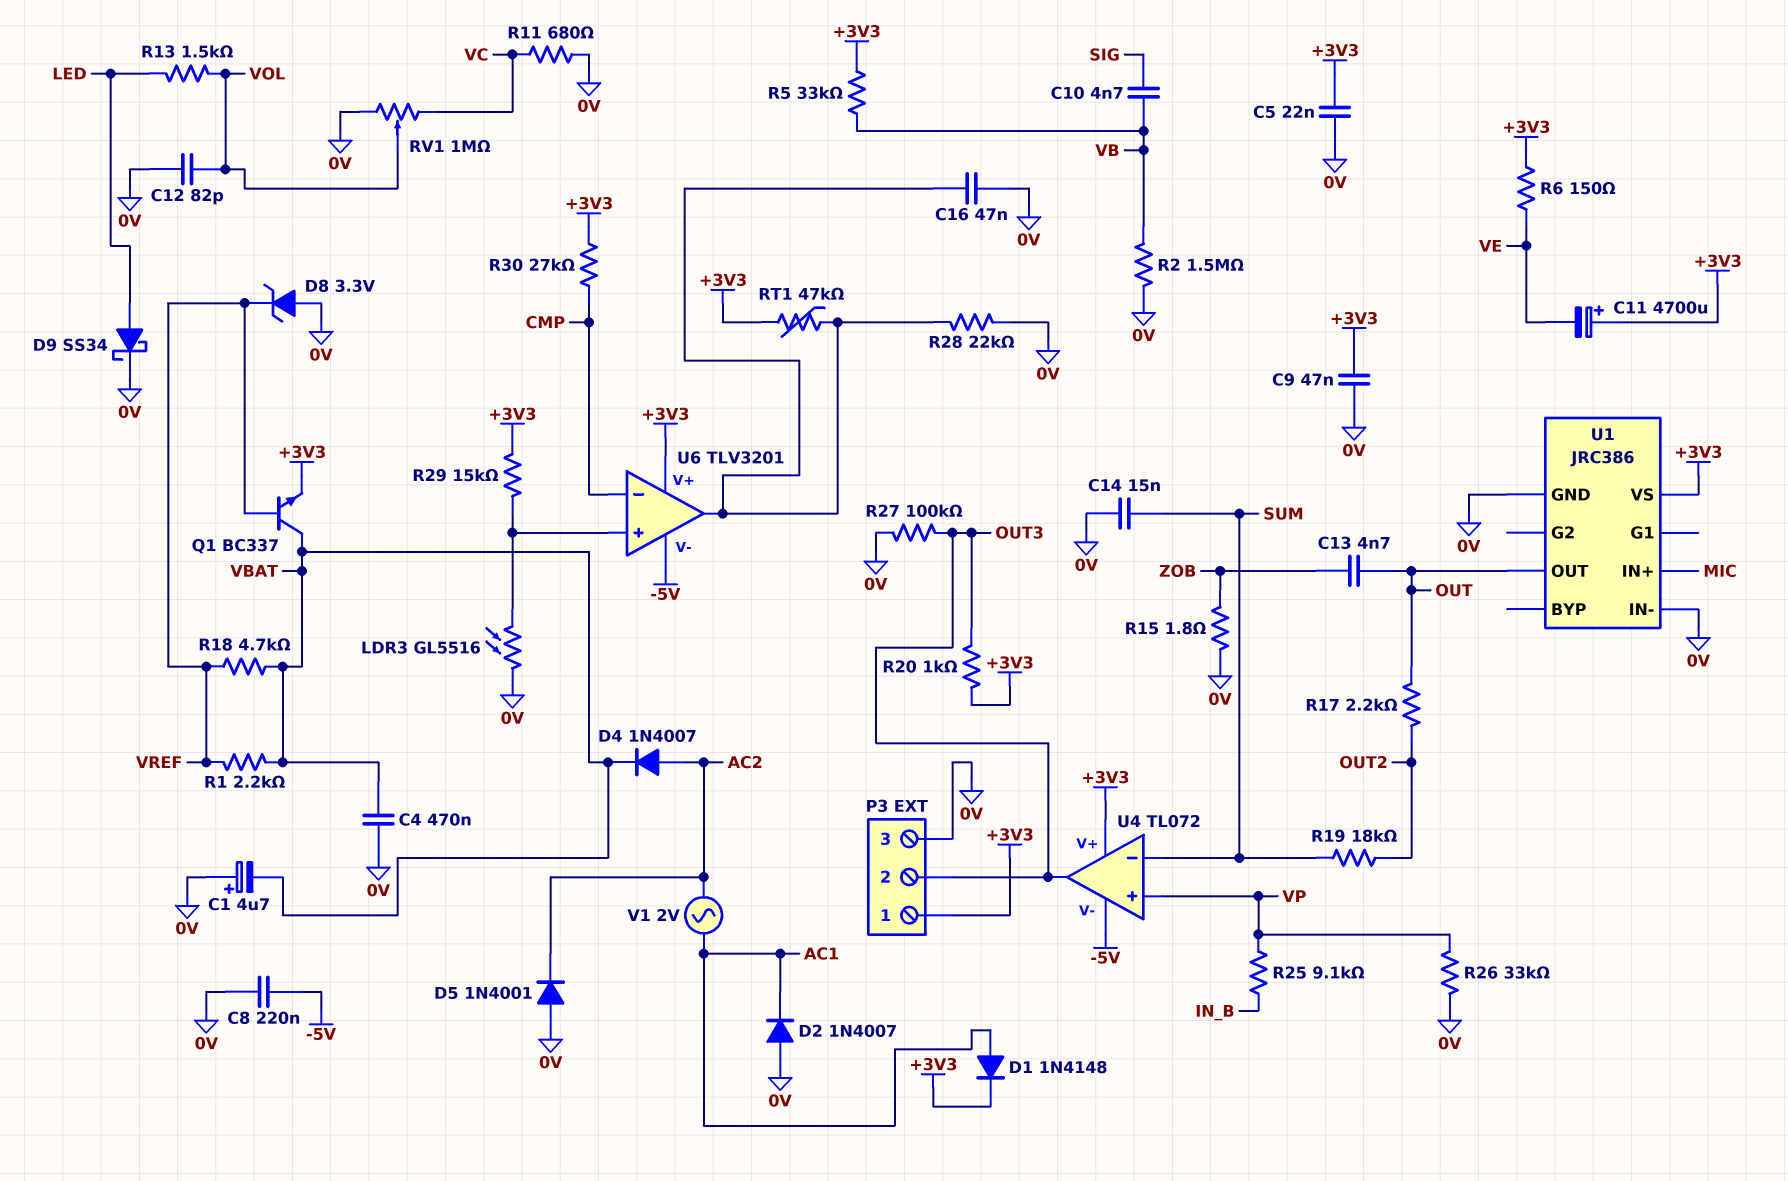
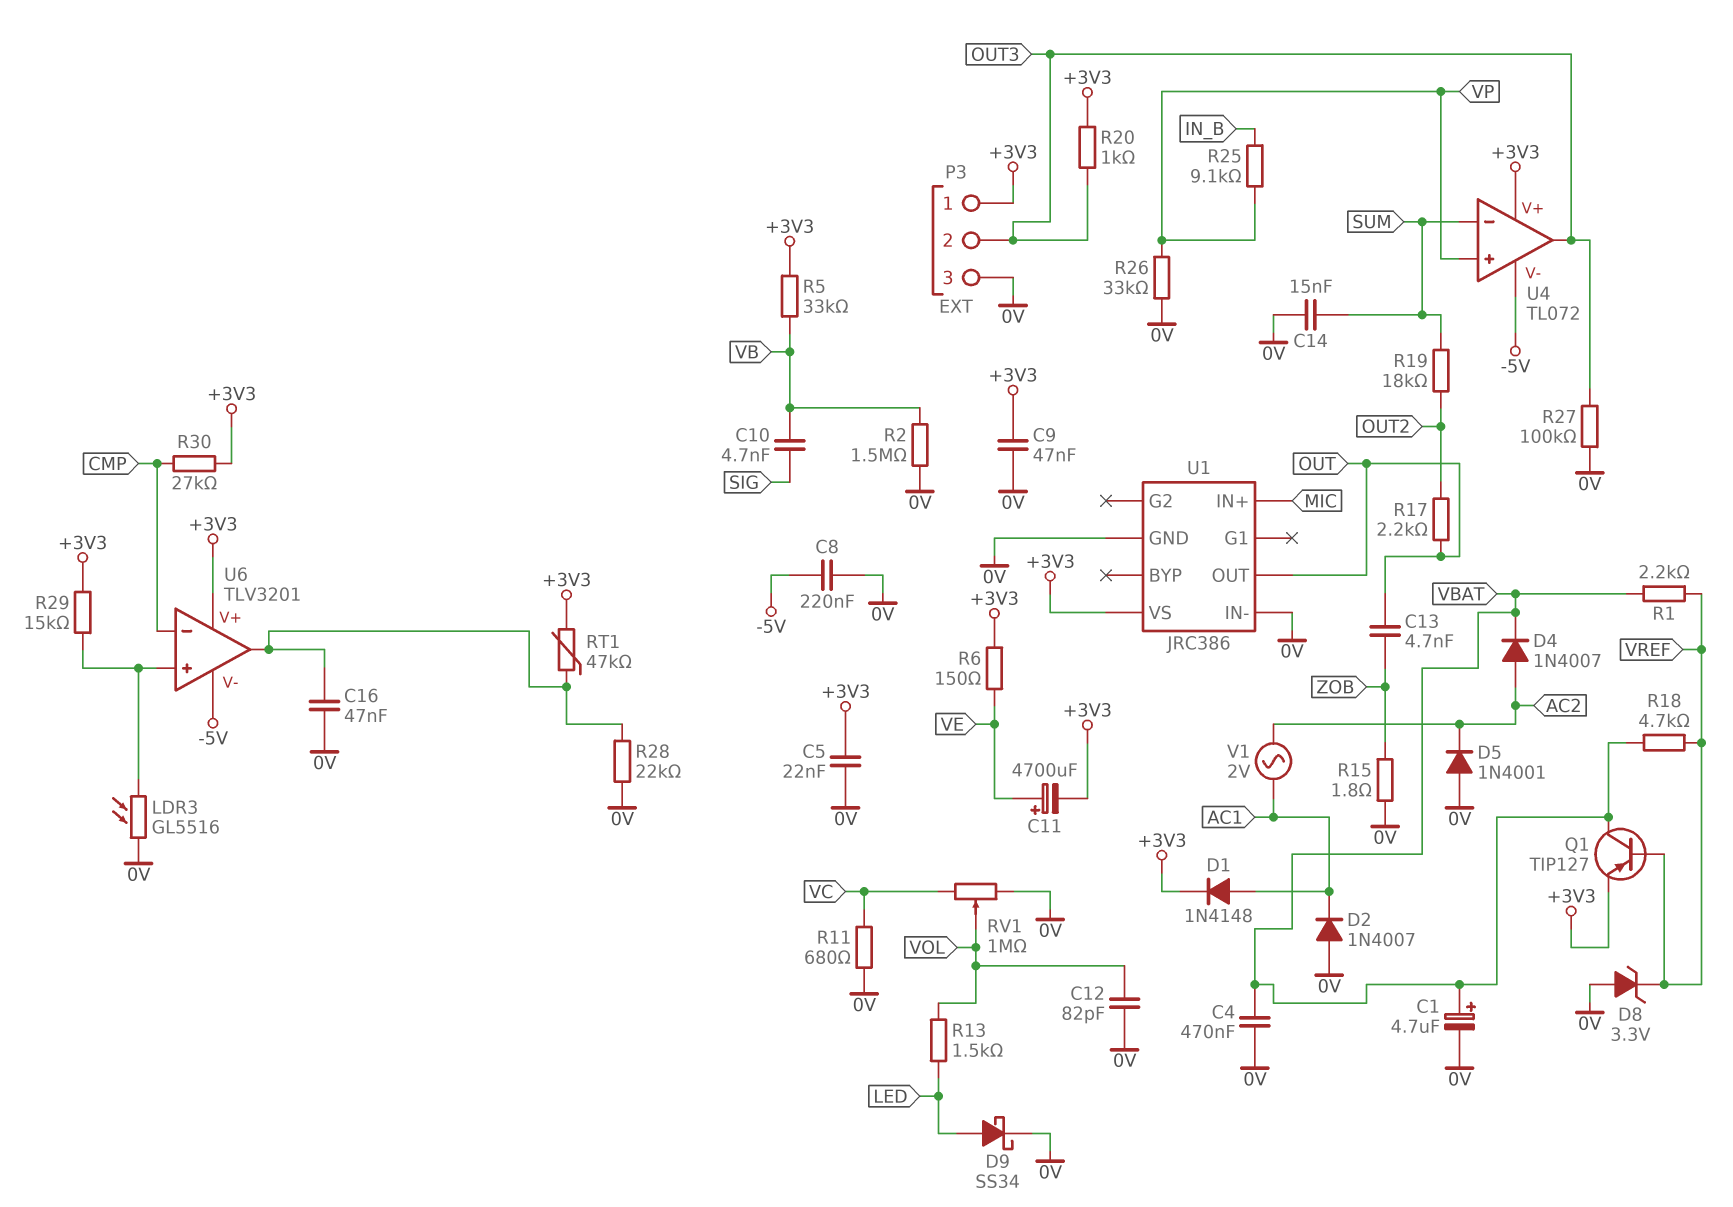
C1: 4.7uF (plus 0V, minus VBAT) -> 4.7uF (plus VBAT, minus 0V)
C11: 4700uF (plus +3V3, minus VE) -> 4700uF (plus VE, minus +3V3)
Q1: NPN BC337 (B VREF, C VBAT, E +3V3) -> PNP TIP127 (B VREF, C VBAT, E +3V3)

